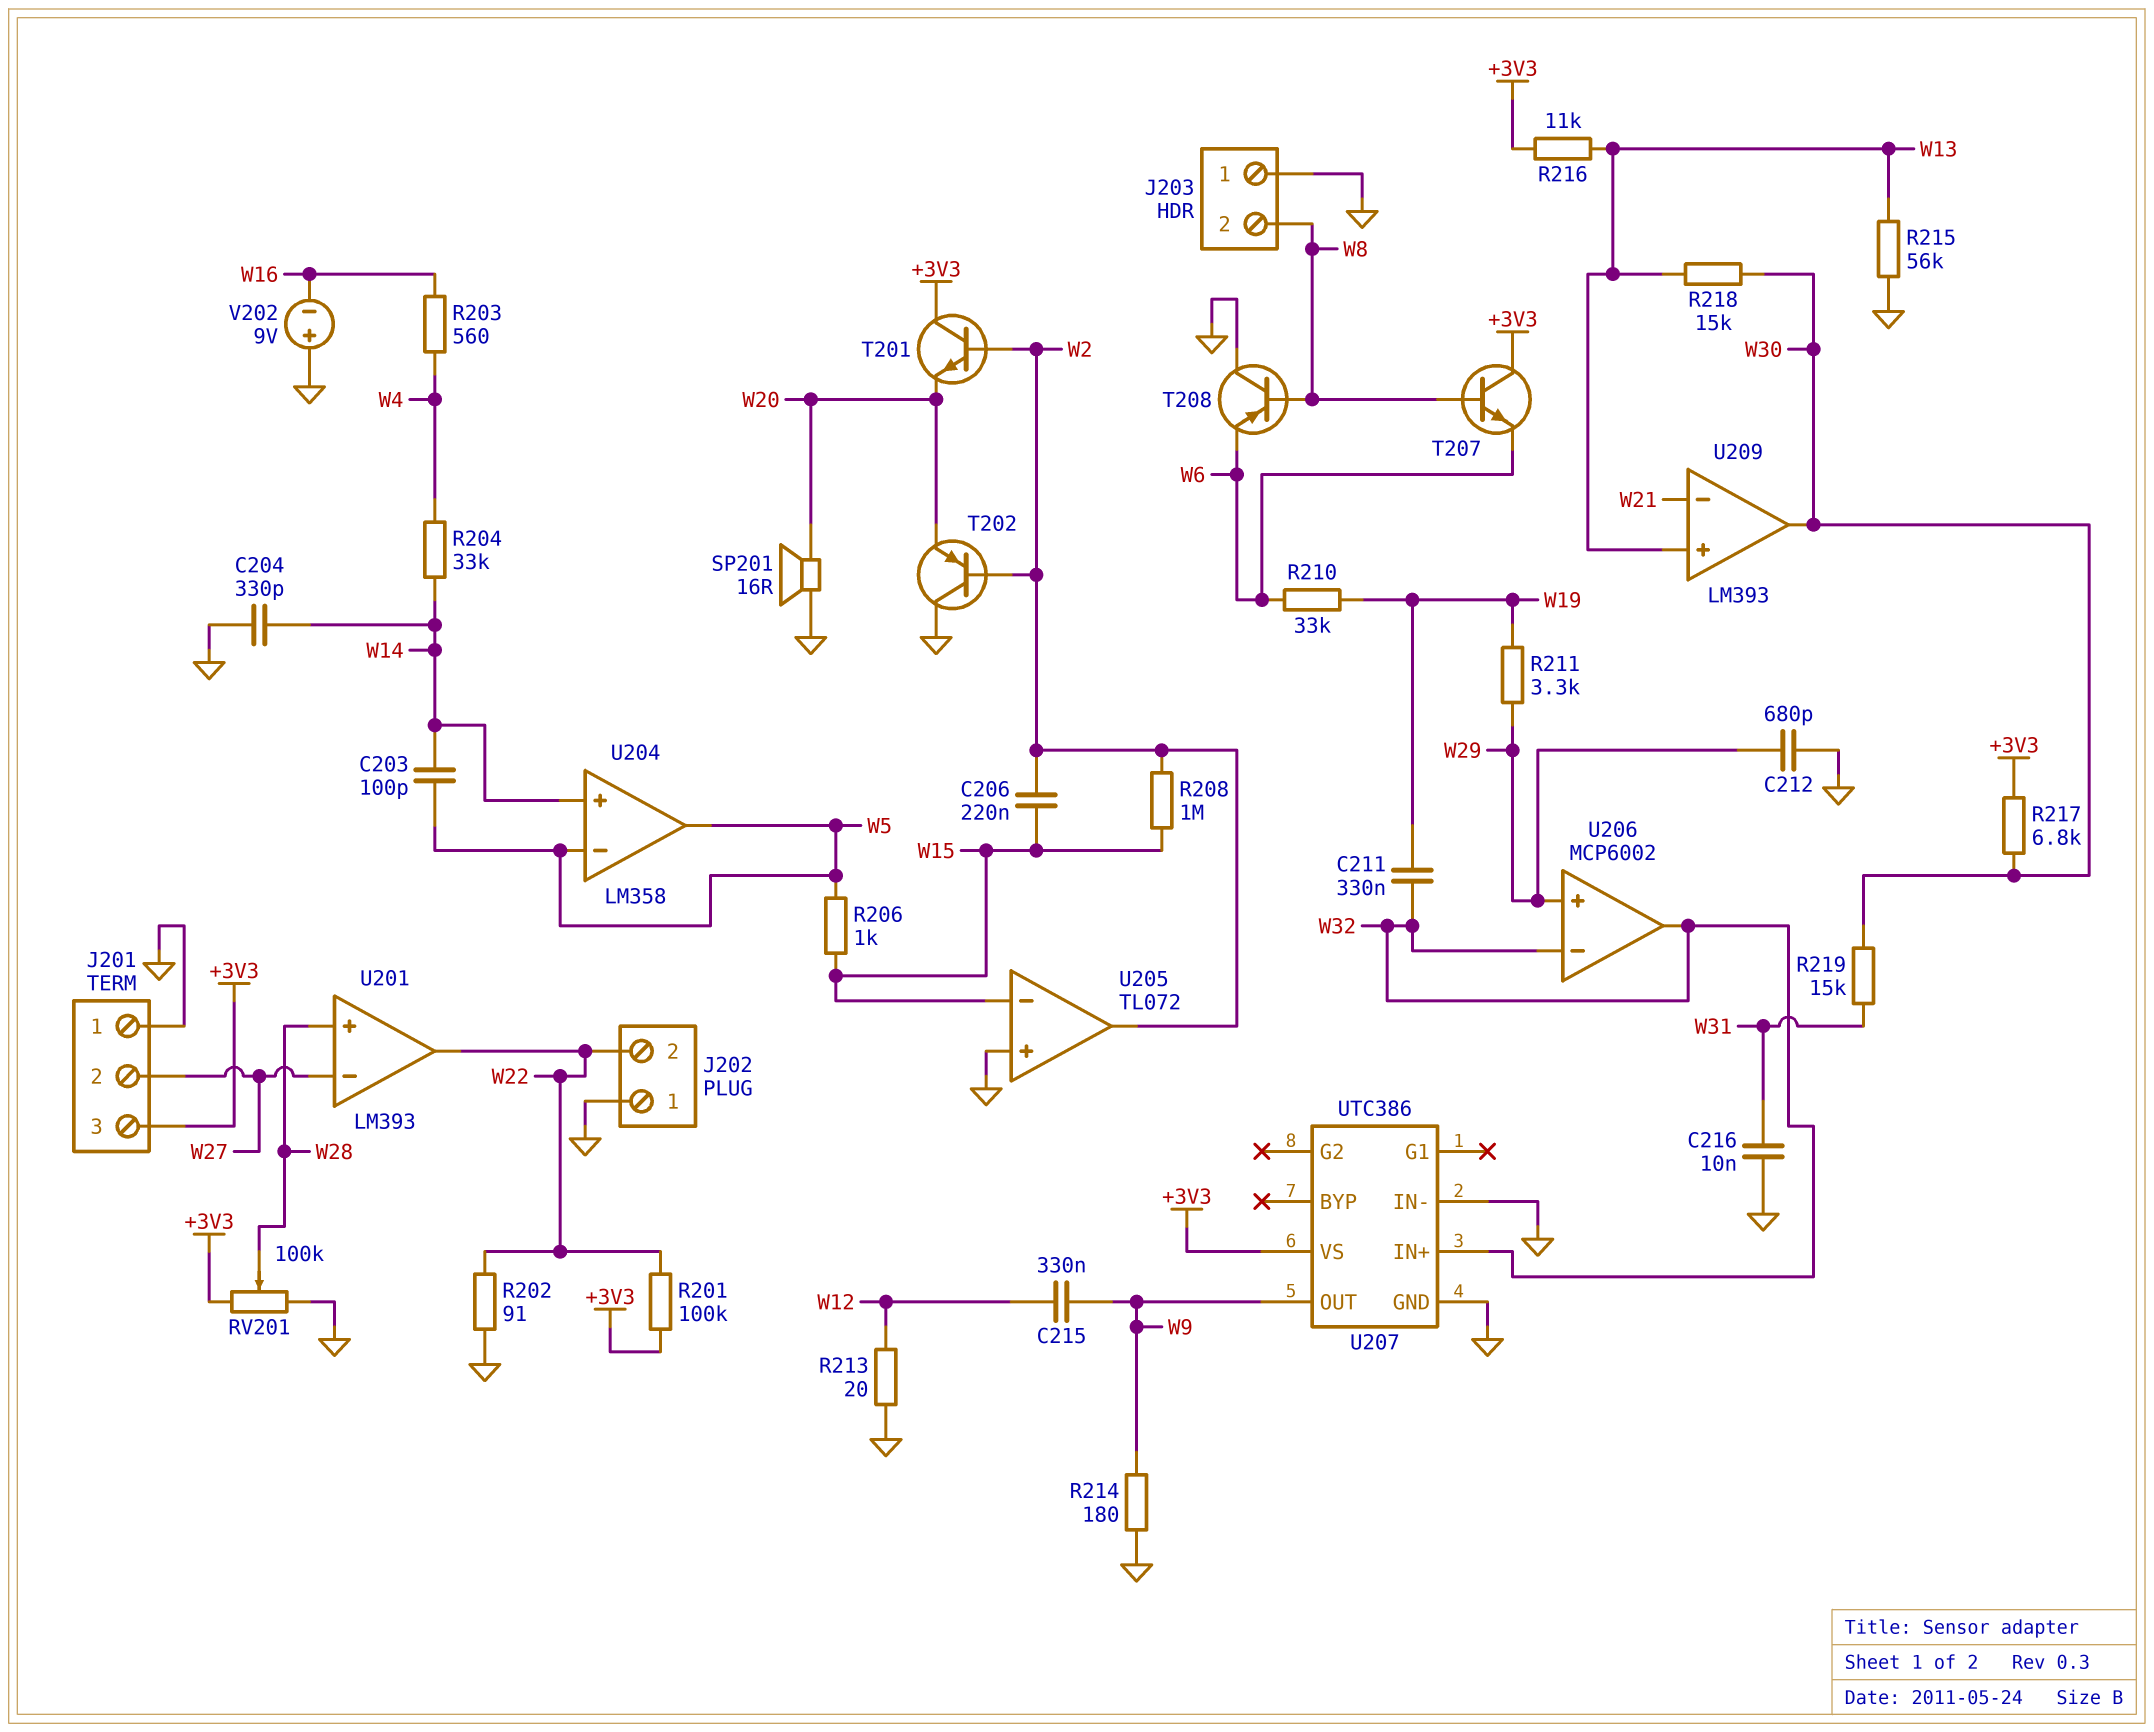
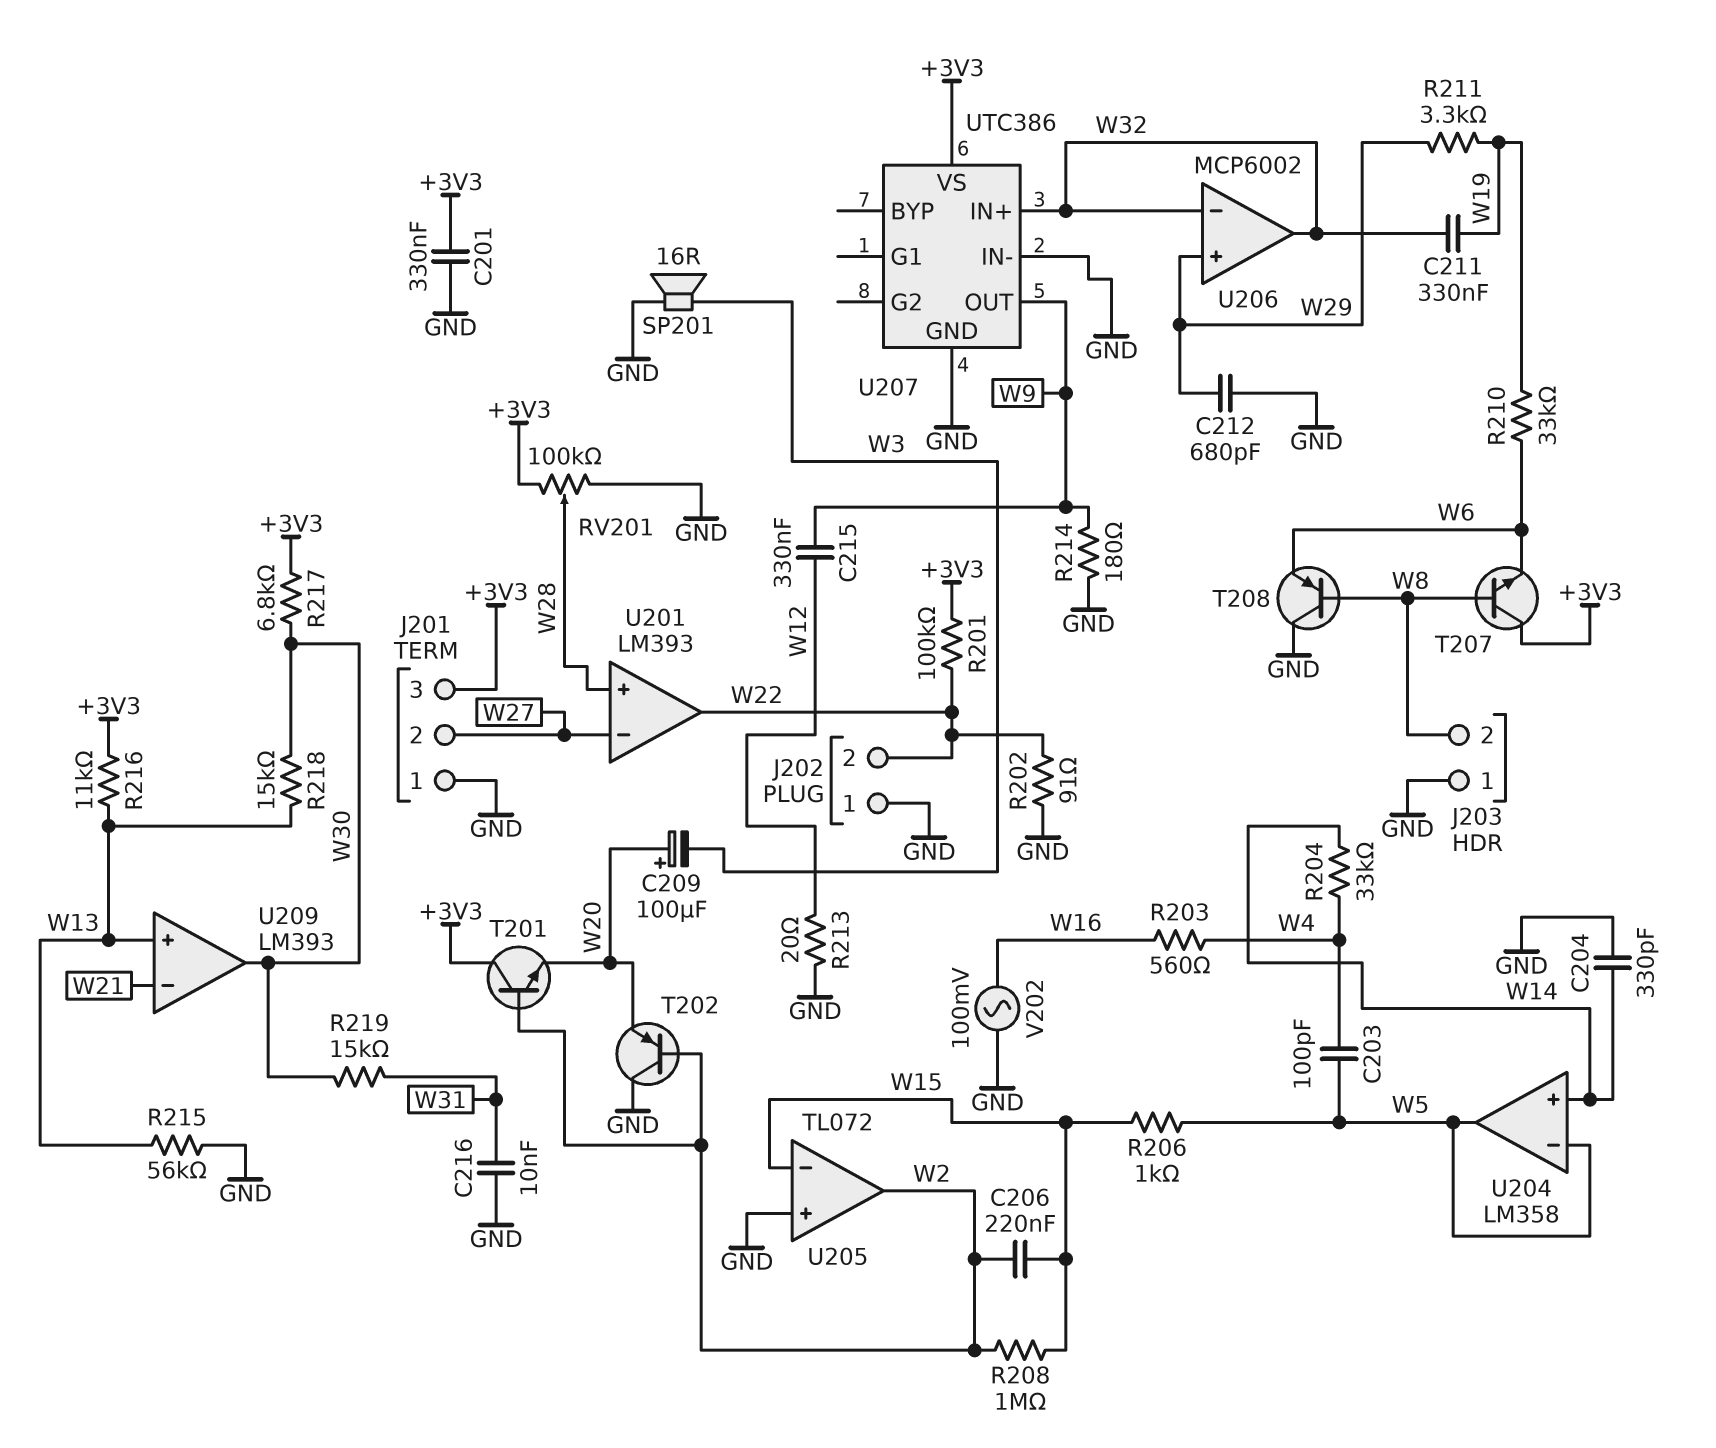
C201: none -> 330nF (+3V3, GND)
C203: 100pF (W5, W14) -> 100pF (W4, W5)
C209: none -> 100uF (plus W20, minus W3)
SP201: speaker 16R (GND, W20) -> speaker 16R (GND, W3)
V202: 9V (plus GND, minus W16) -> AC 100mV (GND, W16)

